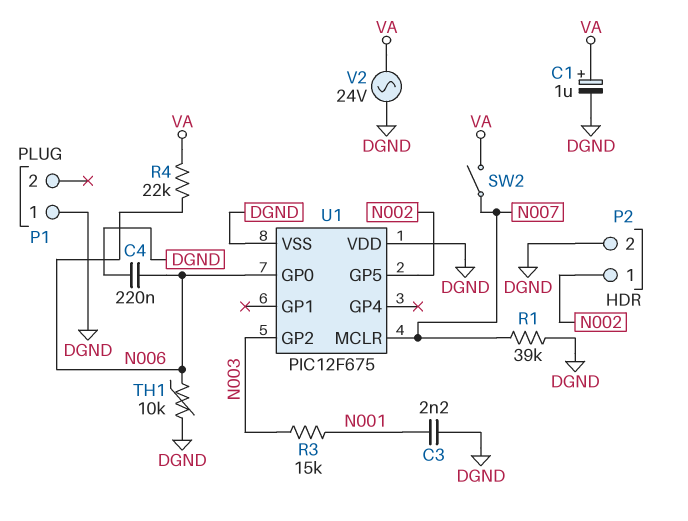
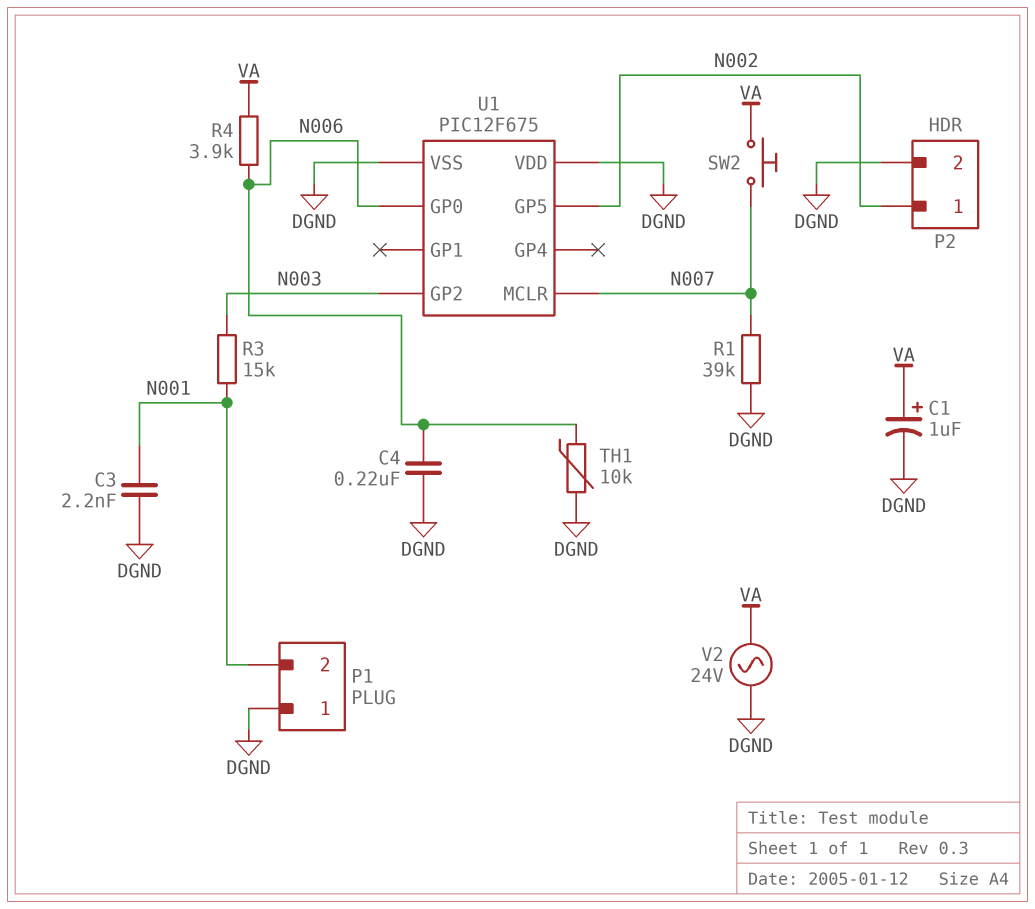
P1 pin 2: none -> N001
R4: 22k (N006, VA) -> 3.9k (N006, VA)
SW2: switch (N007, VA) -> button (N007, VA)

